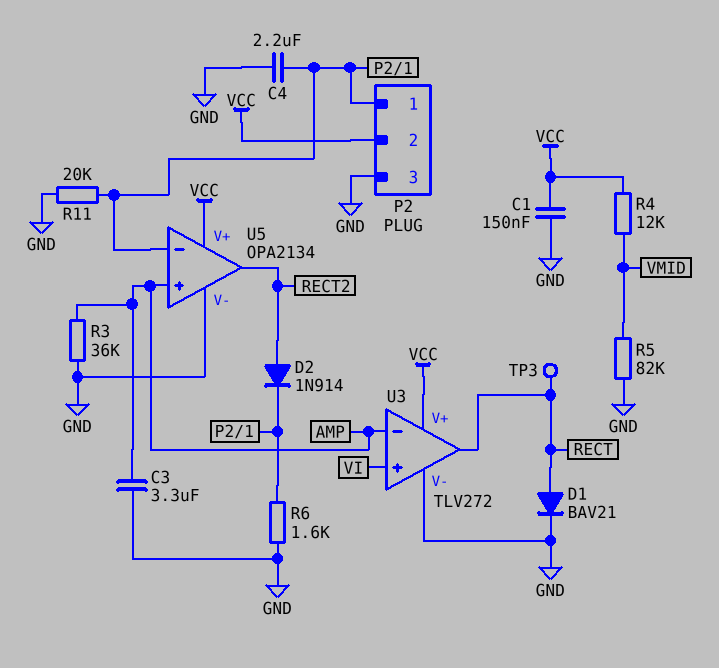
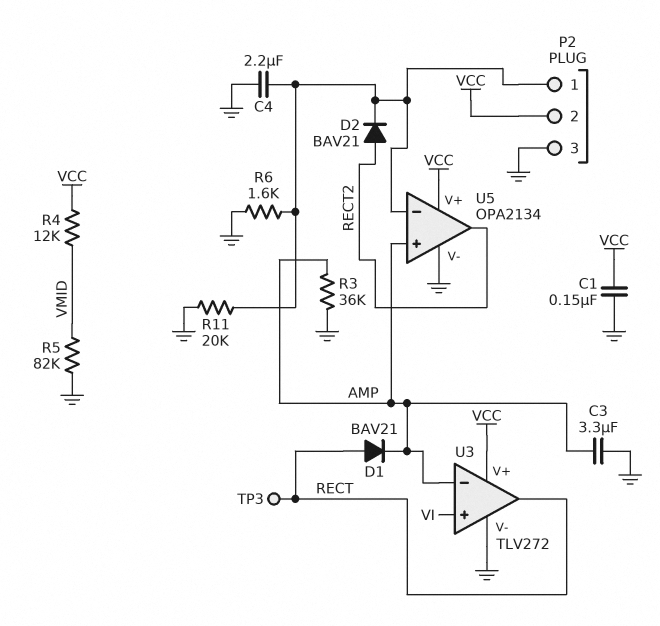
D1: diode BAV21 (A RECT, K GND) -> diode BAV21 (A RECT, K AMP)
D2: diode 1N914 (A RECT2, K P2/1) -> diode BAV21 (A RECT2, K P2/1)

